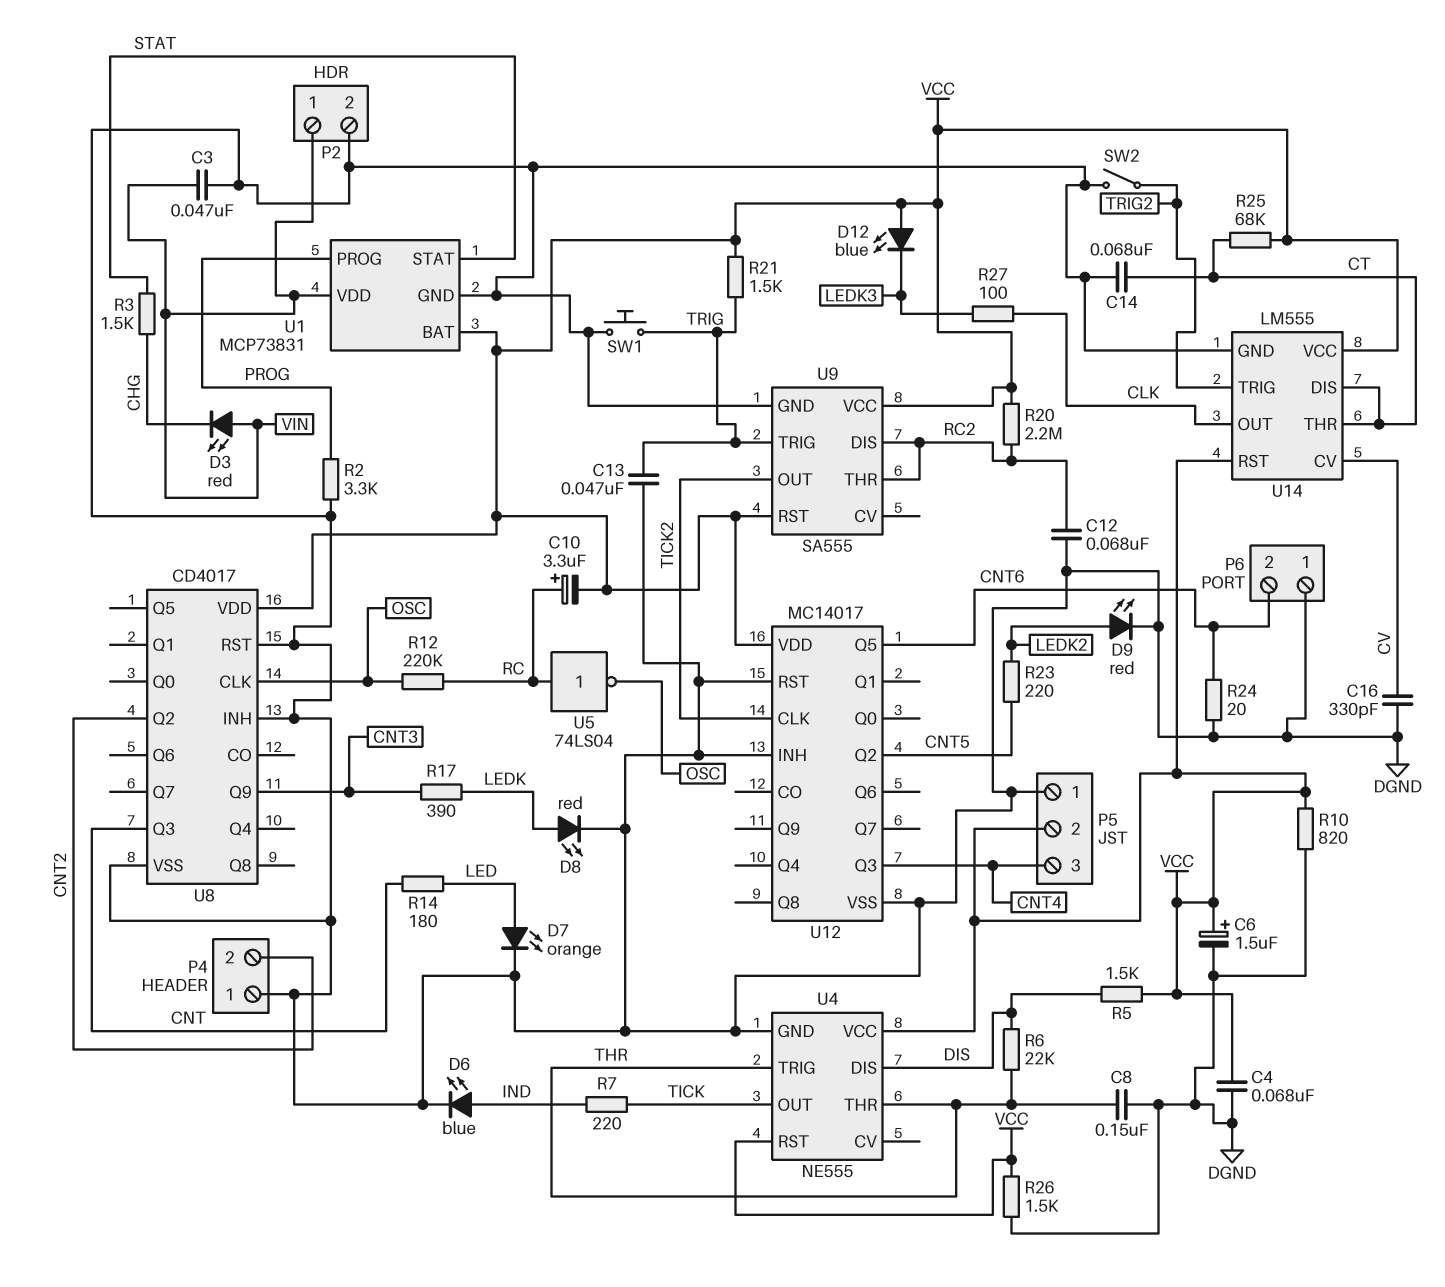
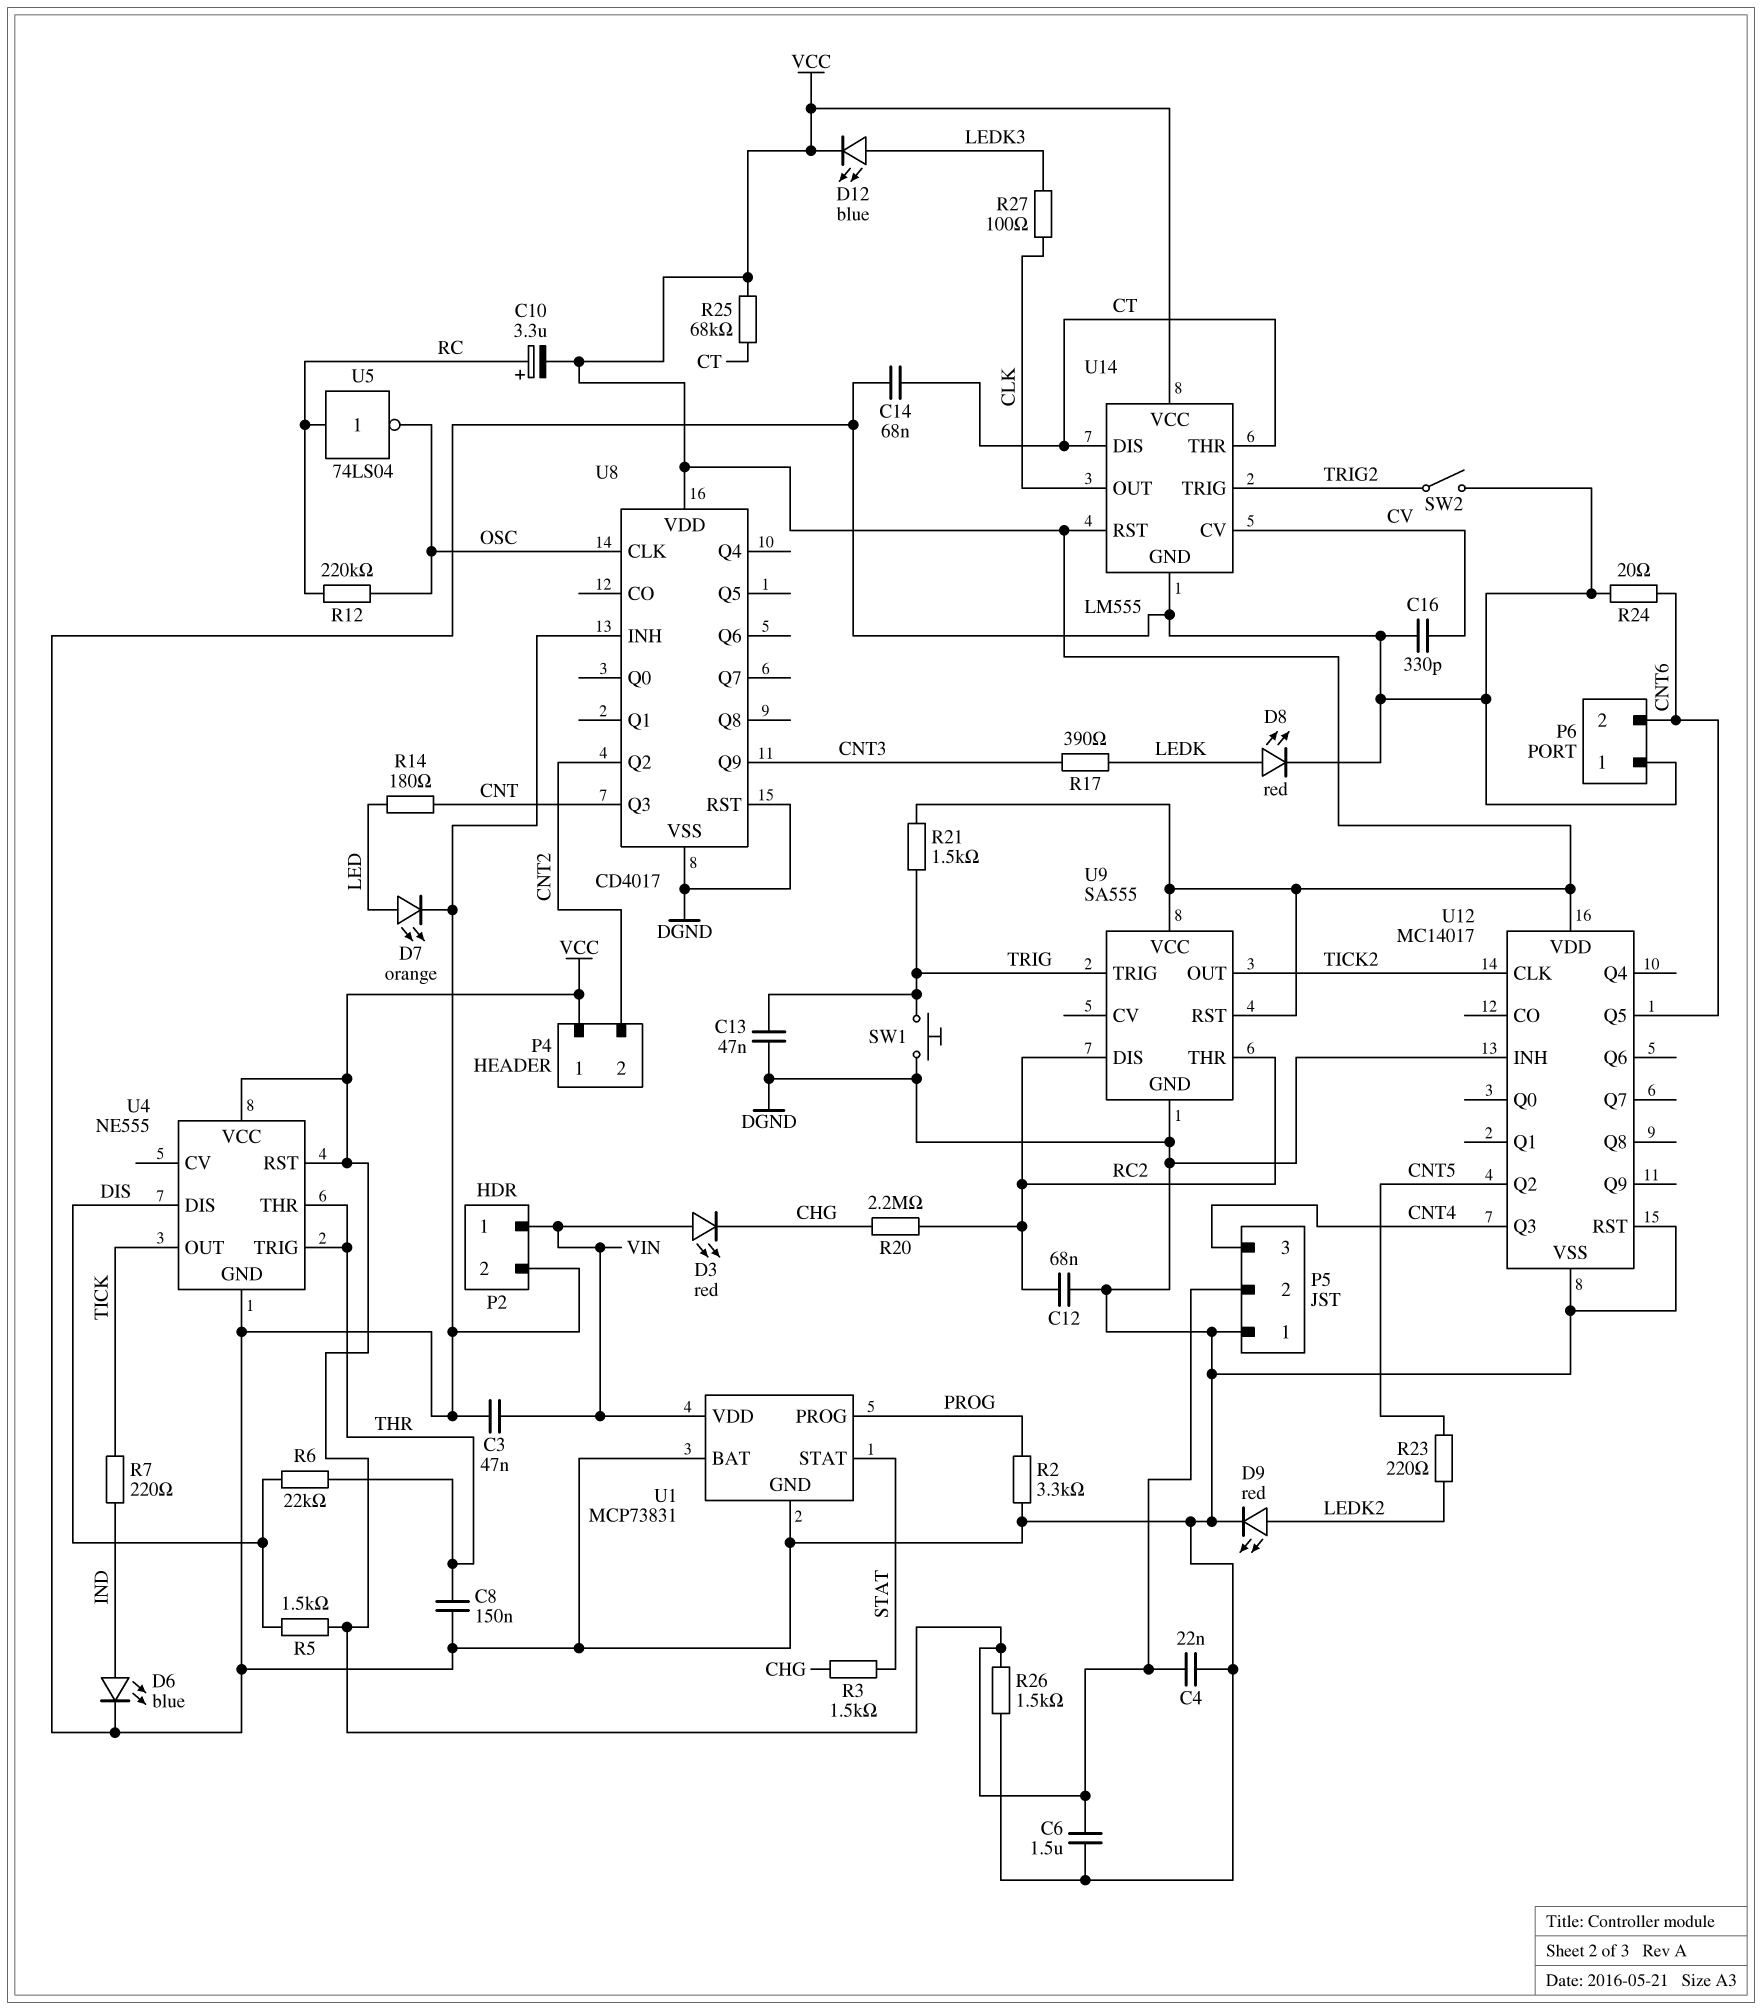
C4: 68nF (DGND, VCC) -> 22nF (DGND, VCC)
C6: 1.5uF (plus VCC, minus DGND) -> 1.5uF (DGND, VCC)
D12: LED blue (A VCC, K LEDK3) -> LED blue (A LEDK3, K VCC)
P4 pin 1: DGND -> VCC
R10: 820 (DGND, VCC) -> none
R20: 2.2M (RC2, VCC) -> 2.2M (CHG, RC2)
U1 pin BAT: VCC -> DGND

